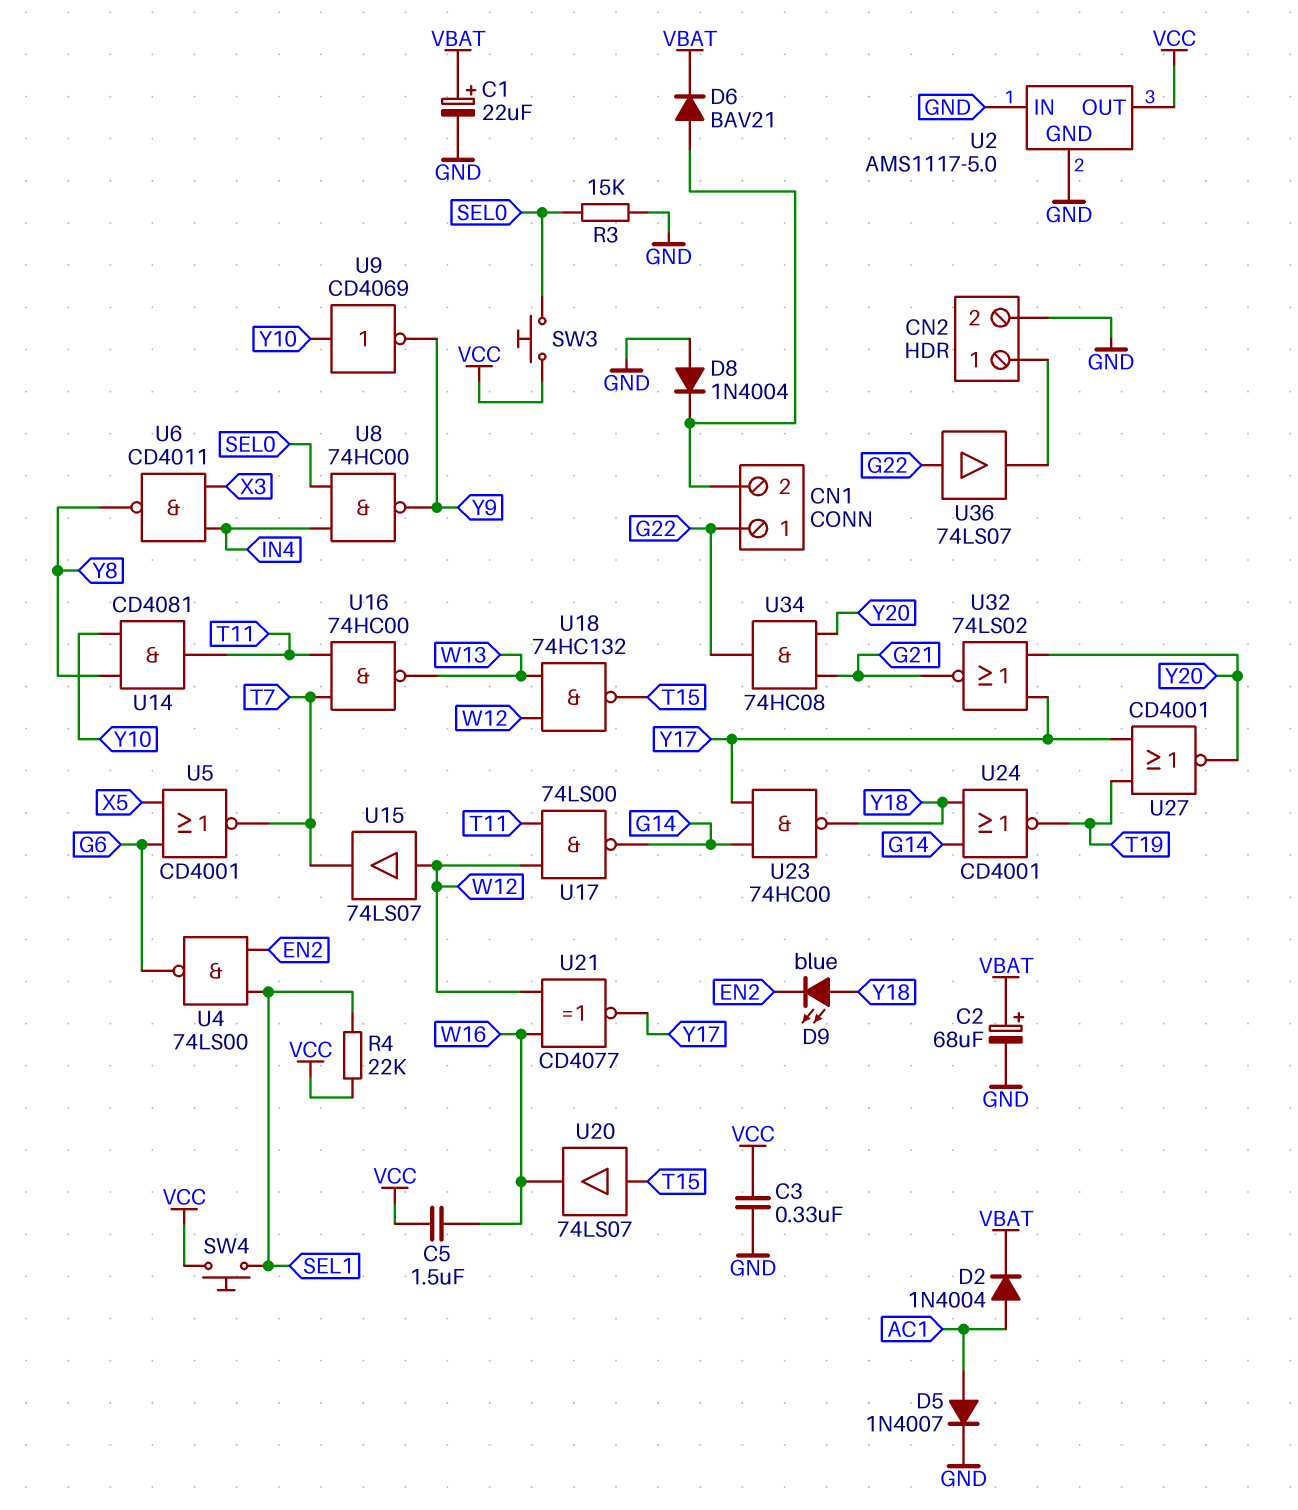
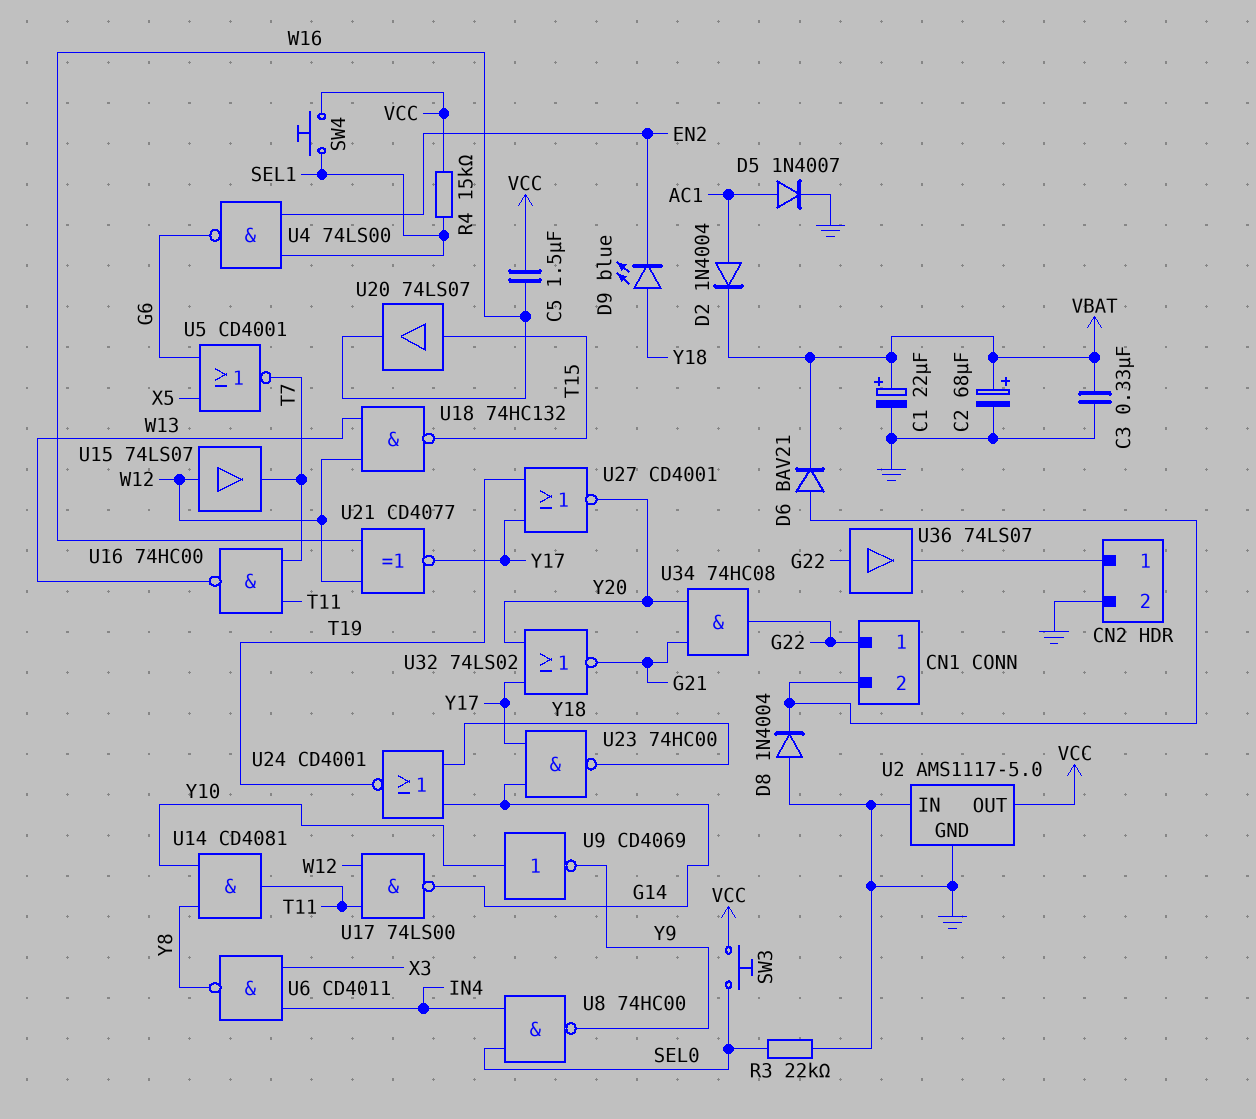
C3: 330nF (GND, VCC) -> 330nF (GND, VBAT)
R3: 15k (GND, SEL0) -> 22k (GND, SEL0)
R4: 22k (SEL1, VCC) -> 15k (SEL1, VCC)

